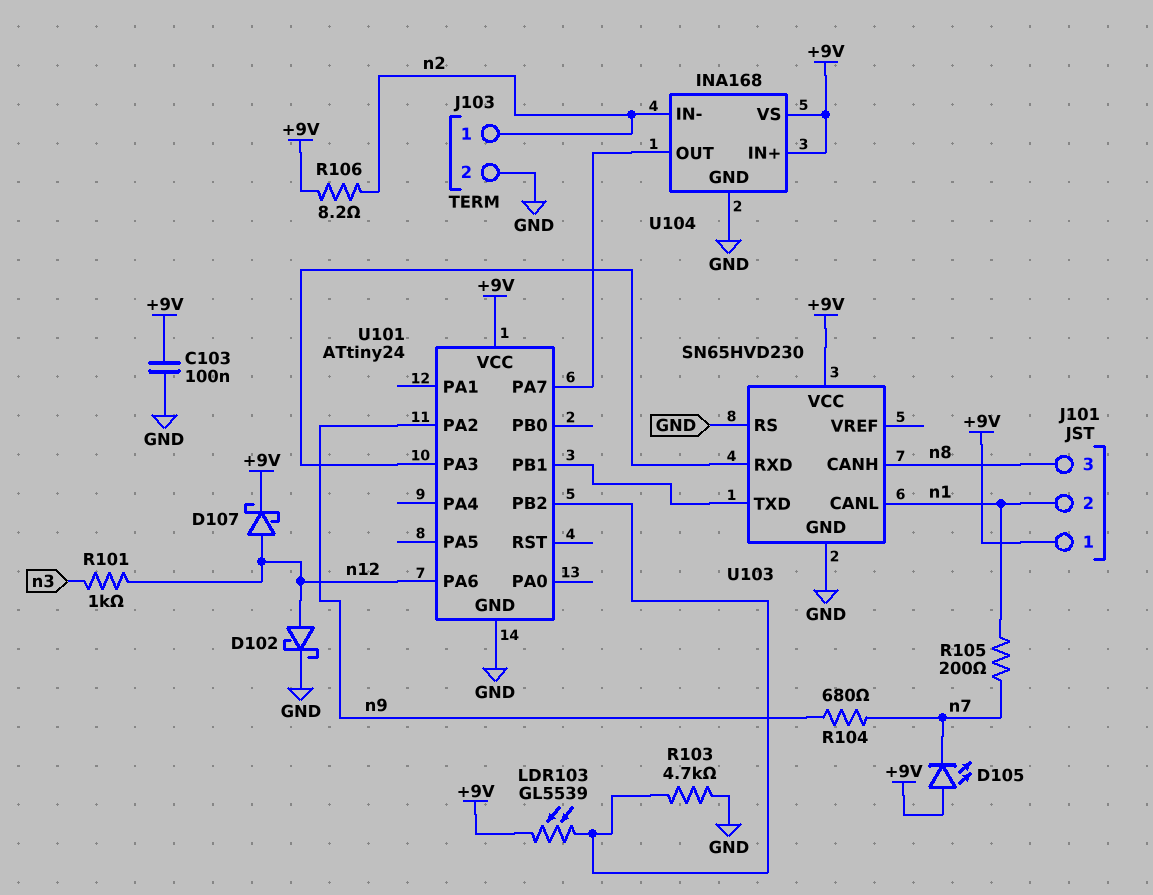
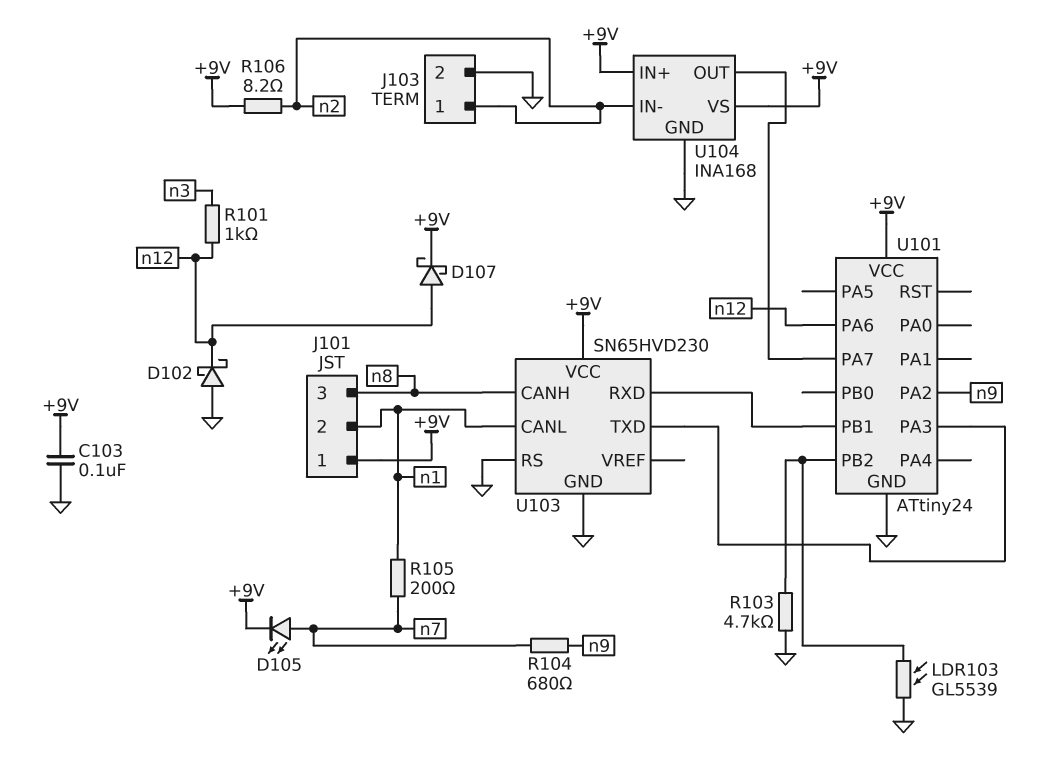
D102: schottky (A n12, K GND) -> schottky (A GND, K n12)
D105: LED (A +9V, K n7) -> LED (A n7, K +9V)
LDR103: GL5539 (+9V, U101/PB2) -> GL5539 (GND, U101/PB2)
U103 pin RXD: U101/PA3 -> U101/PB1
U103 pin TXD: U101/PB1 -> U101/PA3

